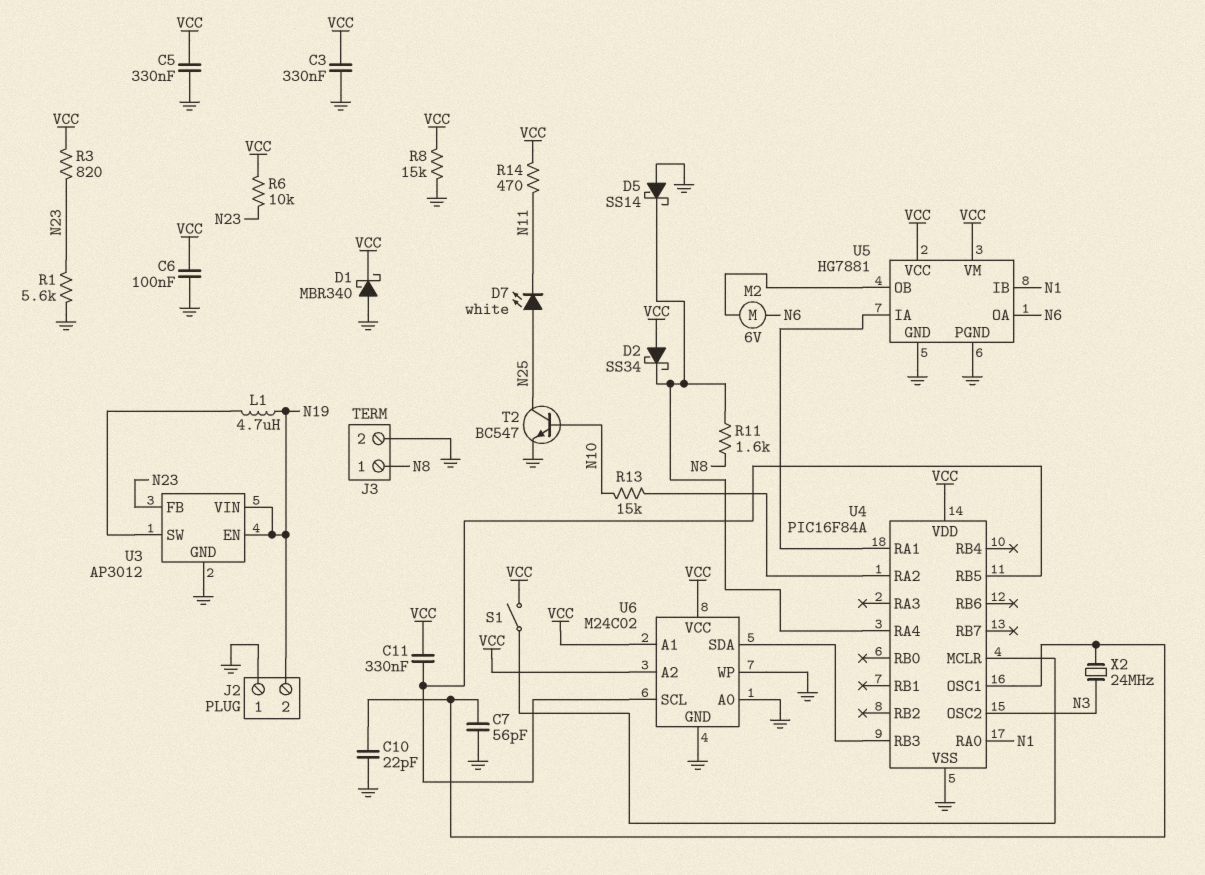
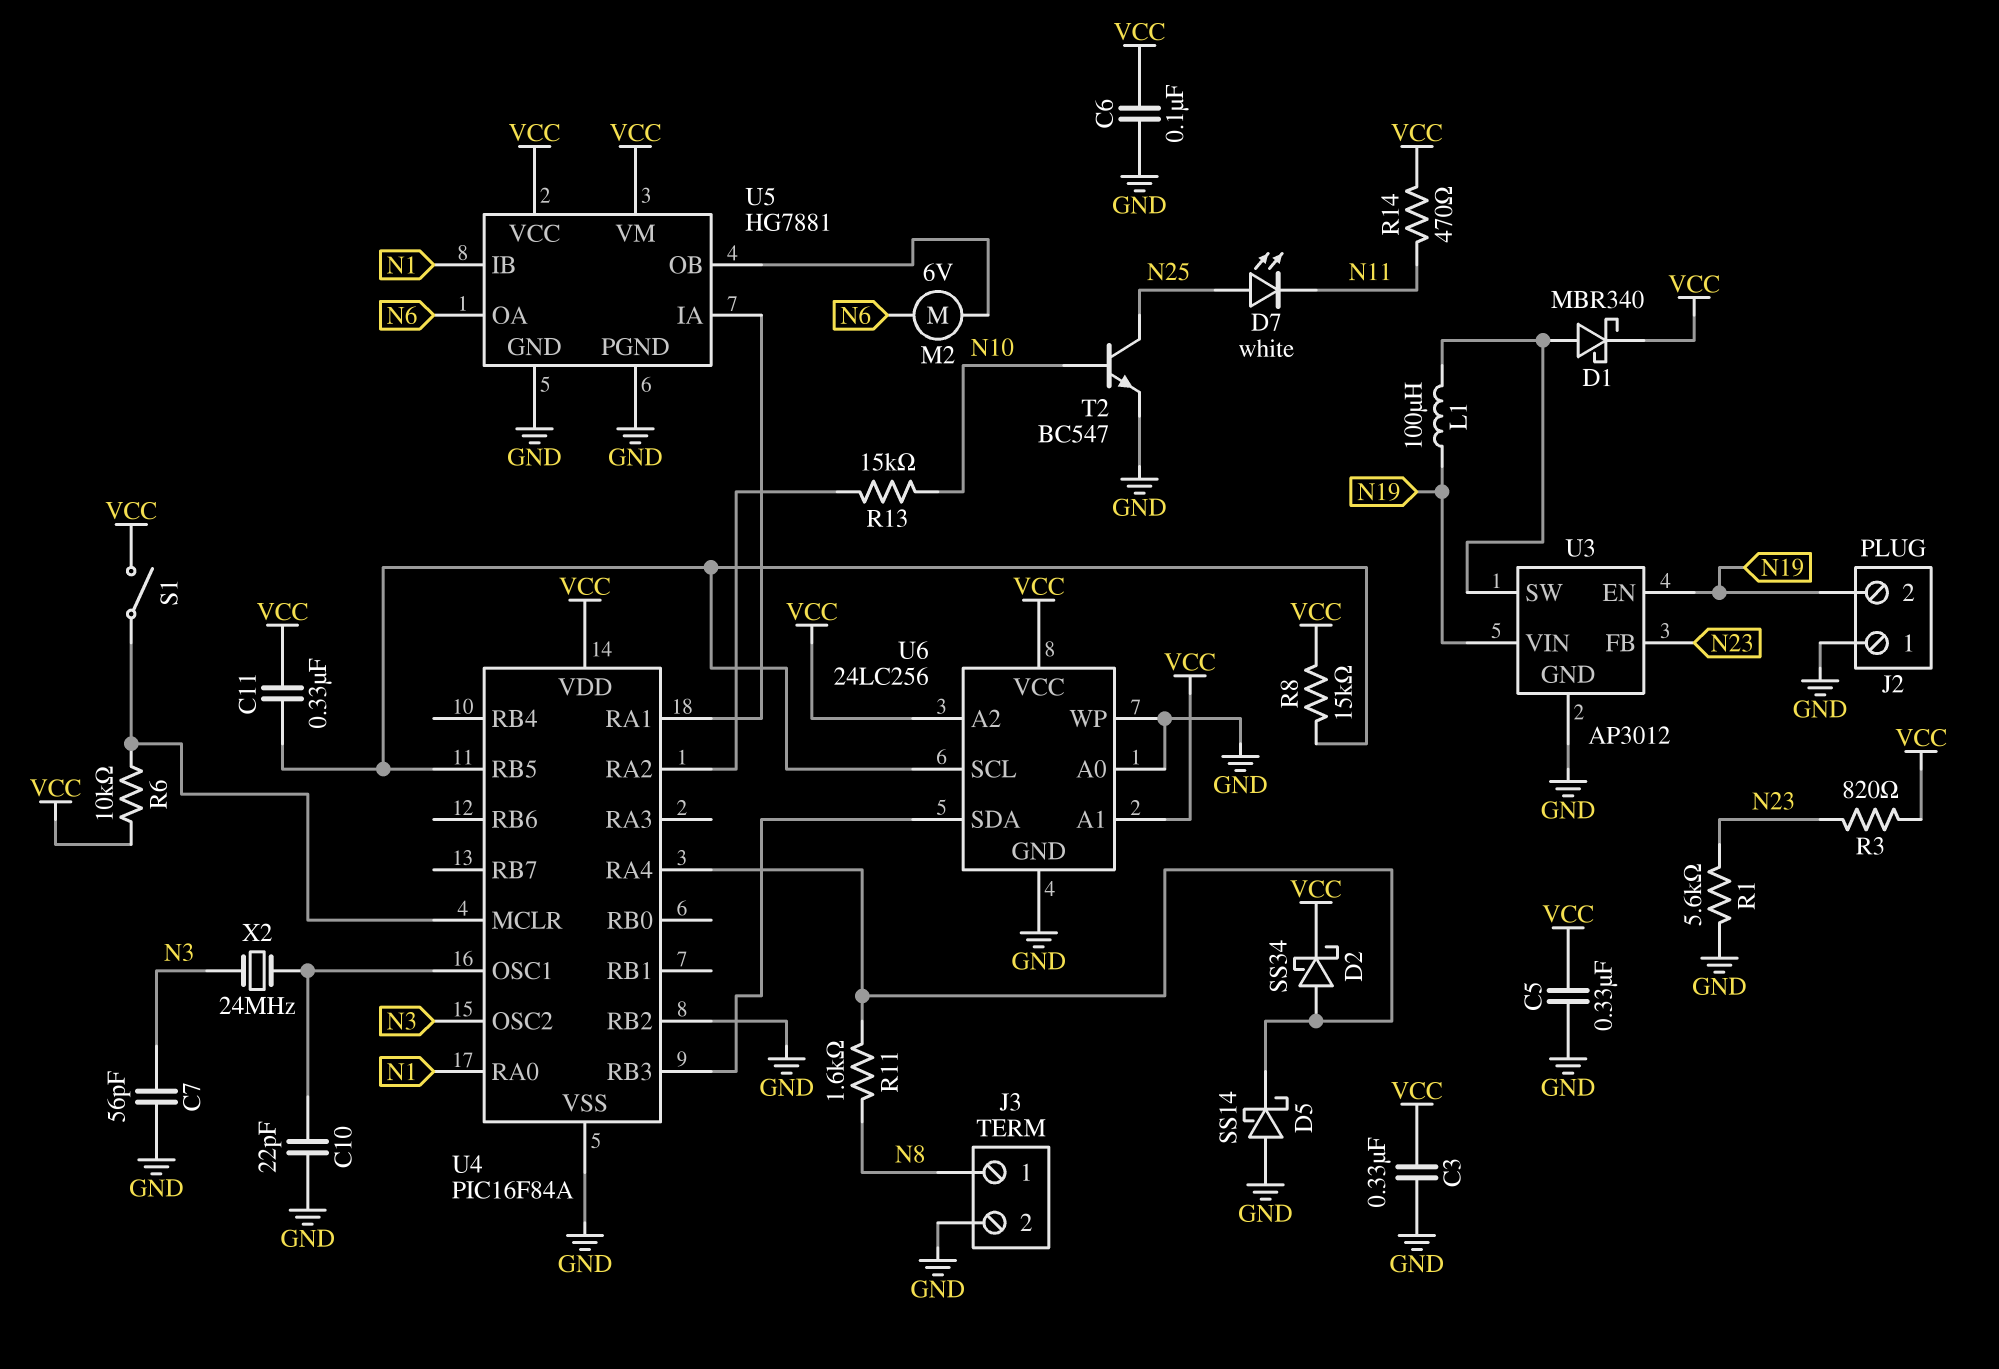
C7: 56pF (GND, U4/OSC1) -> 56pF (GND, N3)
D1: schottky MBR340 (A GND, K VCC) -> schottky MBR340 (A U3/SW, K VCC)
D2: schottky SS34 (A VCC, K U4/RA4) -> schottky SS34 (A U4/RA4, K VCC)
L1: 4.7uH (N19, U3/SW) -> 100uH (N19, U3/SW)
R6: 10k (N23, VCC) -> 10k (U4/MCLR, VCC)
R8: 15k (GND, VCC) -> 15k (U4/RB5, VCC)
U4 pin RB2: none -> GND
U6: M24C02 -> 24LC256

